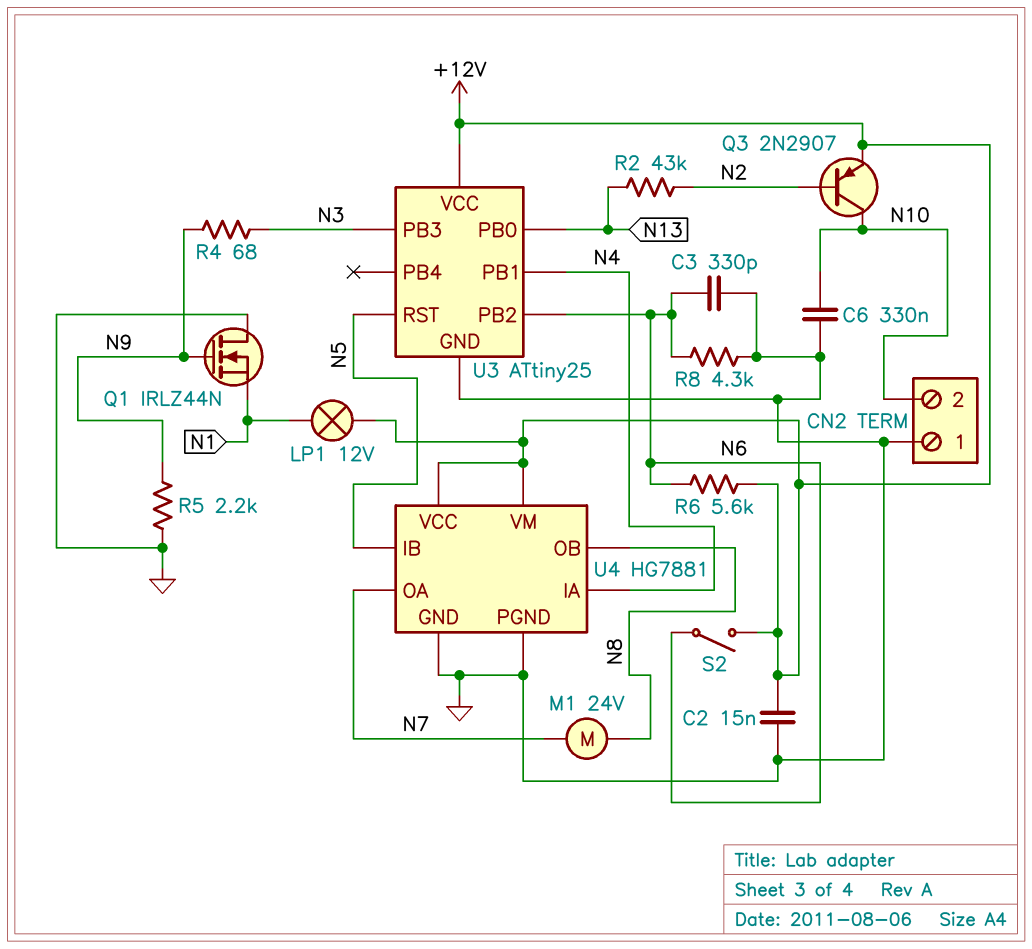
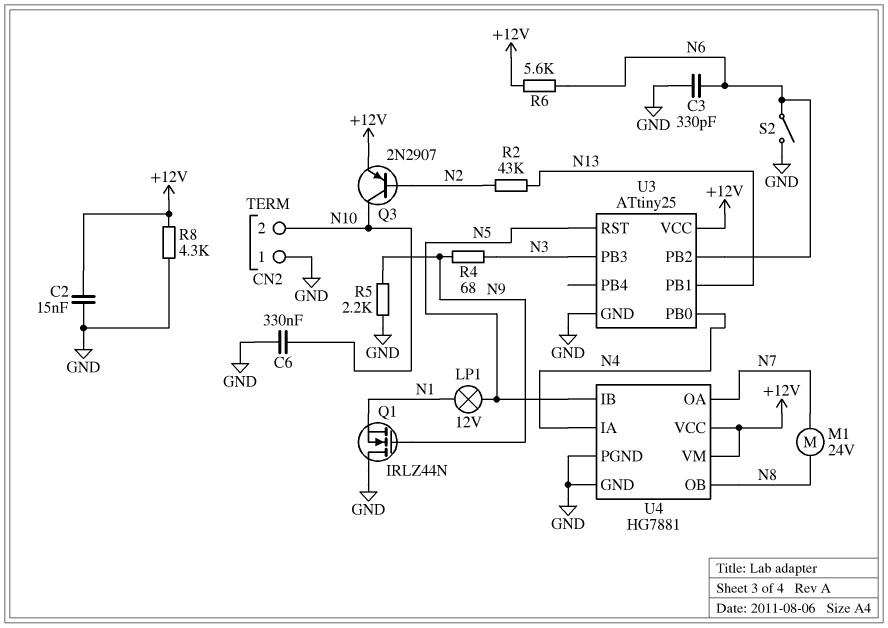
LP1: lamp 12V (+12V, N1) -> lamp 12V (N1, N5)
R8: 4.3k (GND, N6) -> 4.3k (+12V, GND)
S2: switch (+12V, N6) -> switch (GND, N6)
U3 pin PB0: N13 -> N4
U3 pin PB1: N4 -> N13

